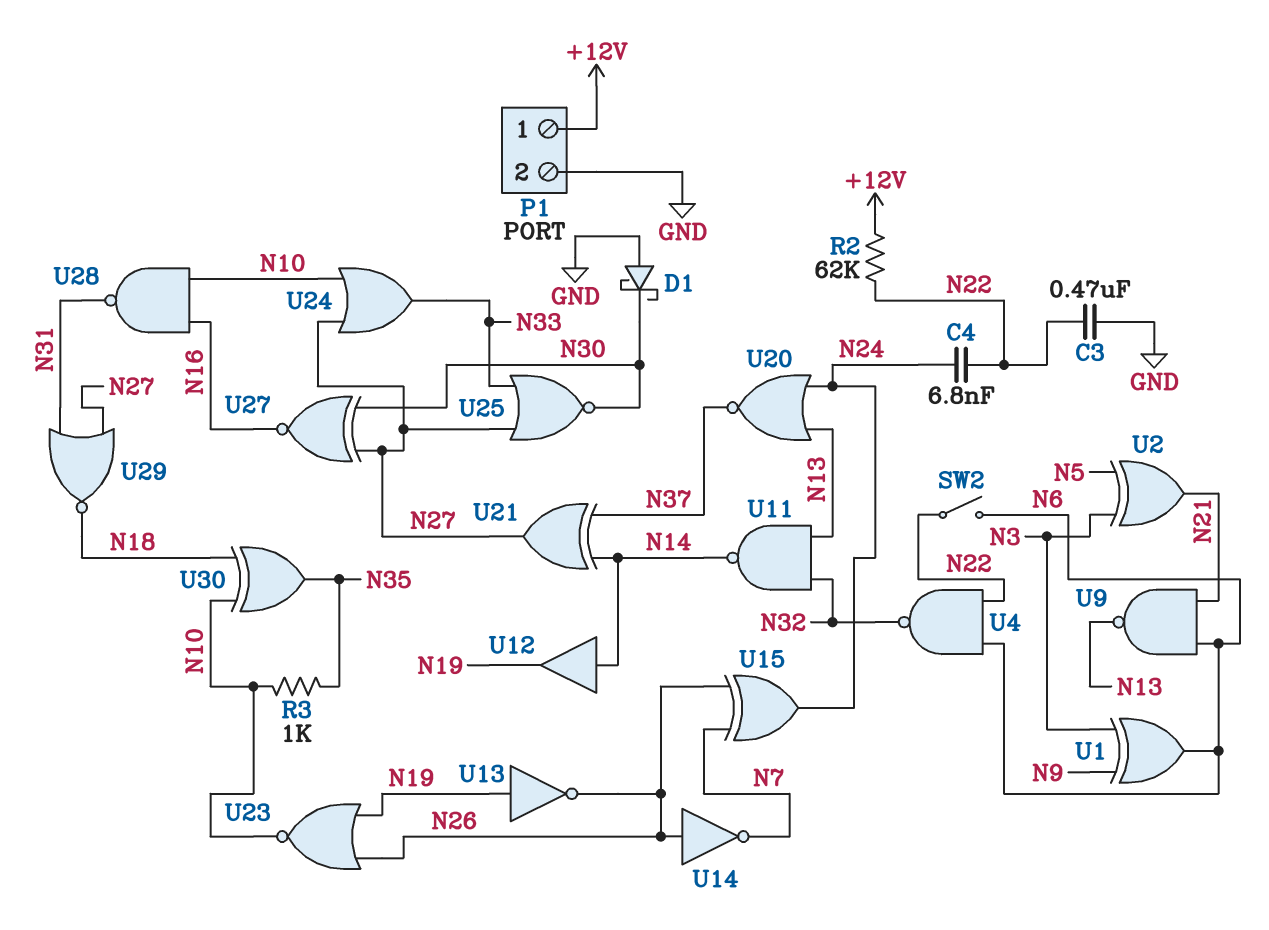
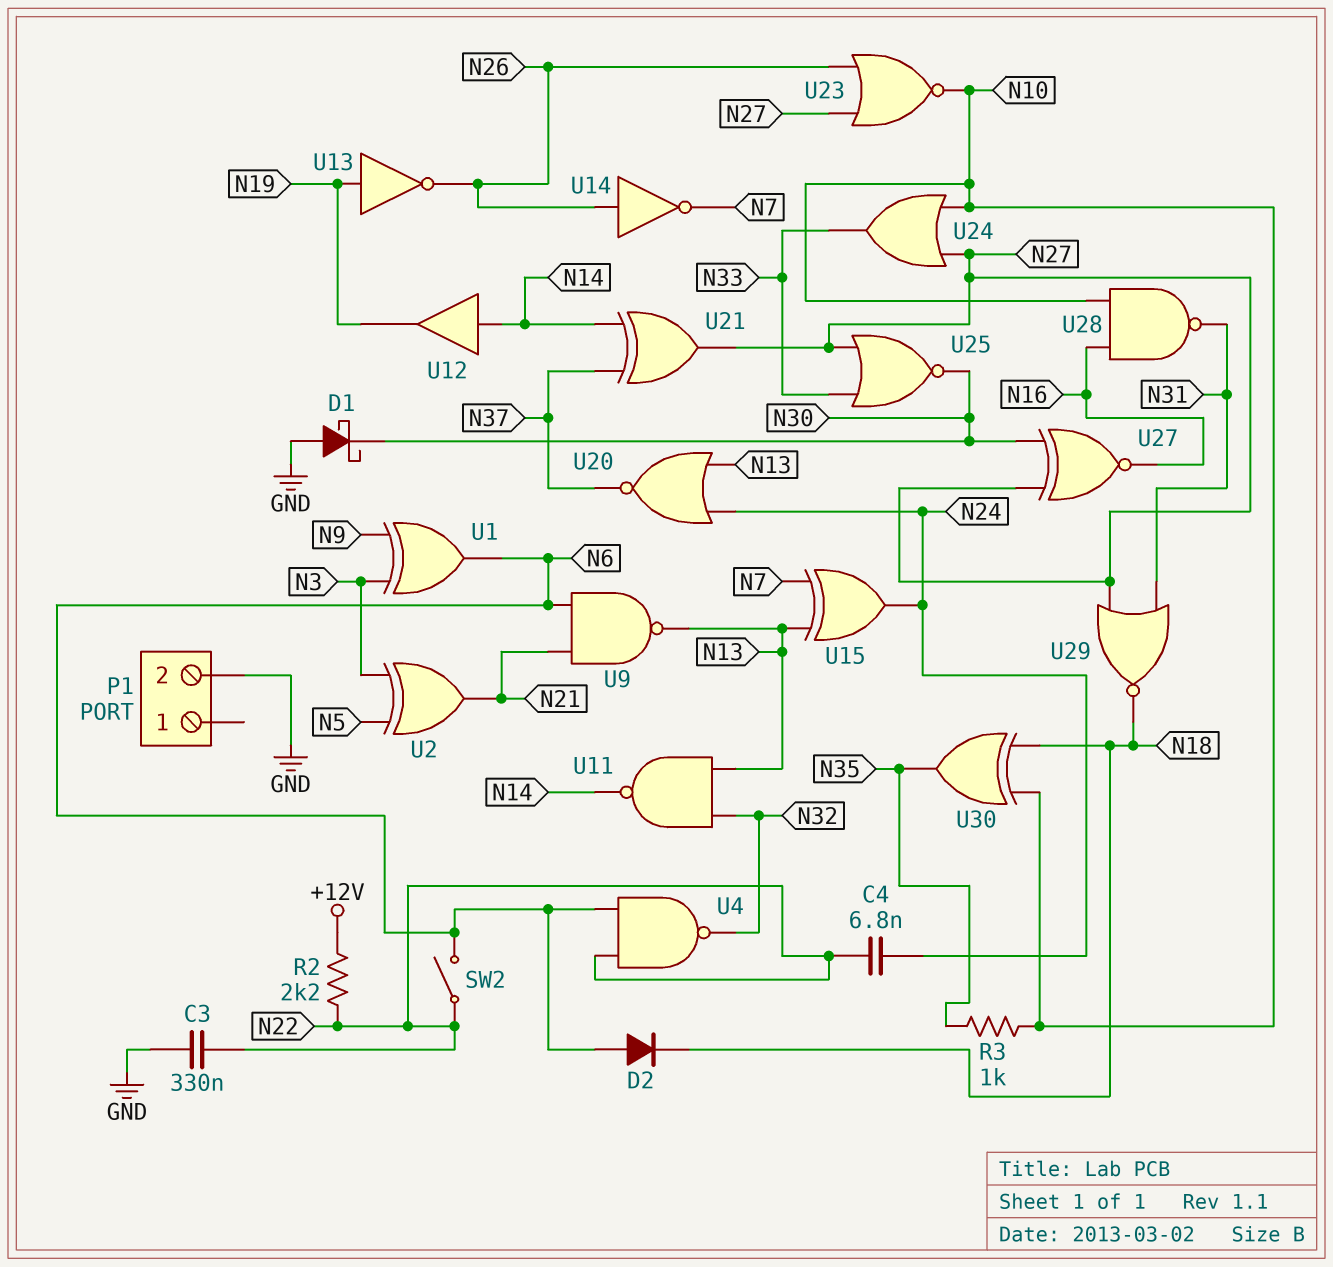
C3: 470nF (GND, N22) -> 330nF (GND, N22)
D2: none -> diode (A N6, K N18)
P1 pin 1: +12V -> none
R2: 62k (+12V, N22) -> 2.2k (+12V, N22)
U15: XOR (in N7, in N26, out N24) -> XOR (in N7, in N13, out N24)
U23: NOR (in N19, in N26, out N10) -> NOR (in N26, in N27, out N10)

